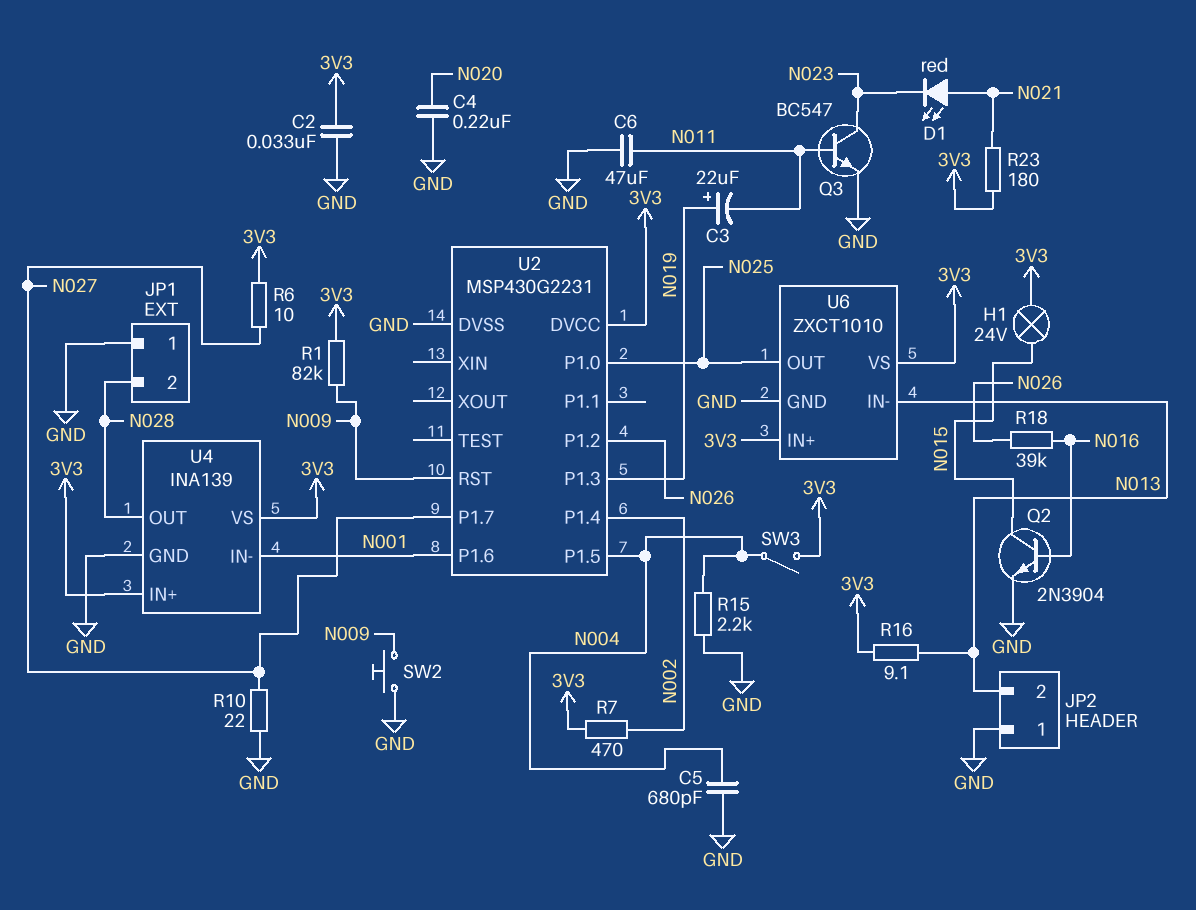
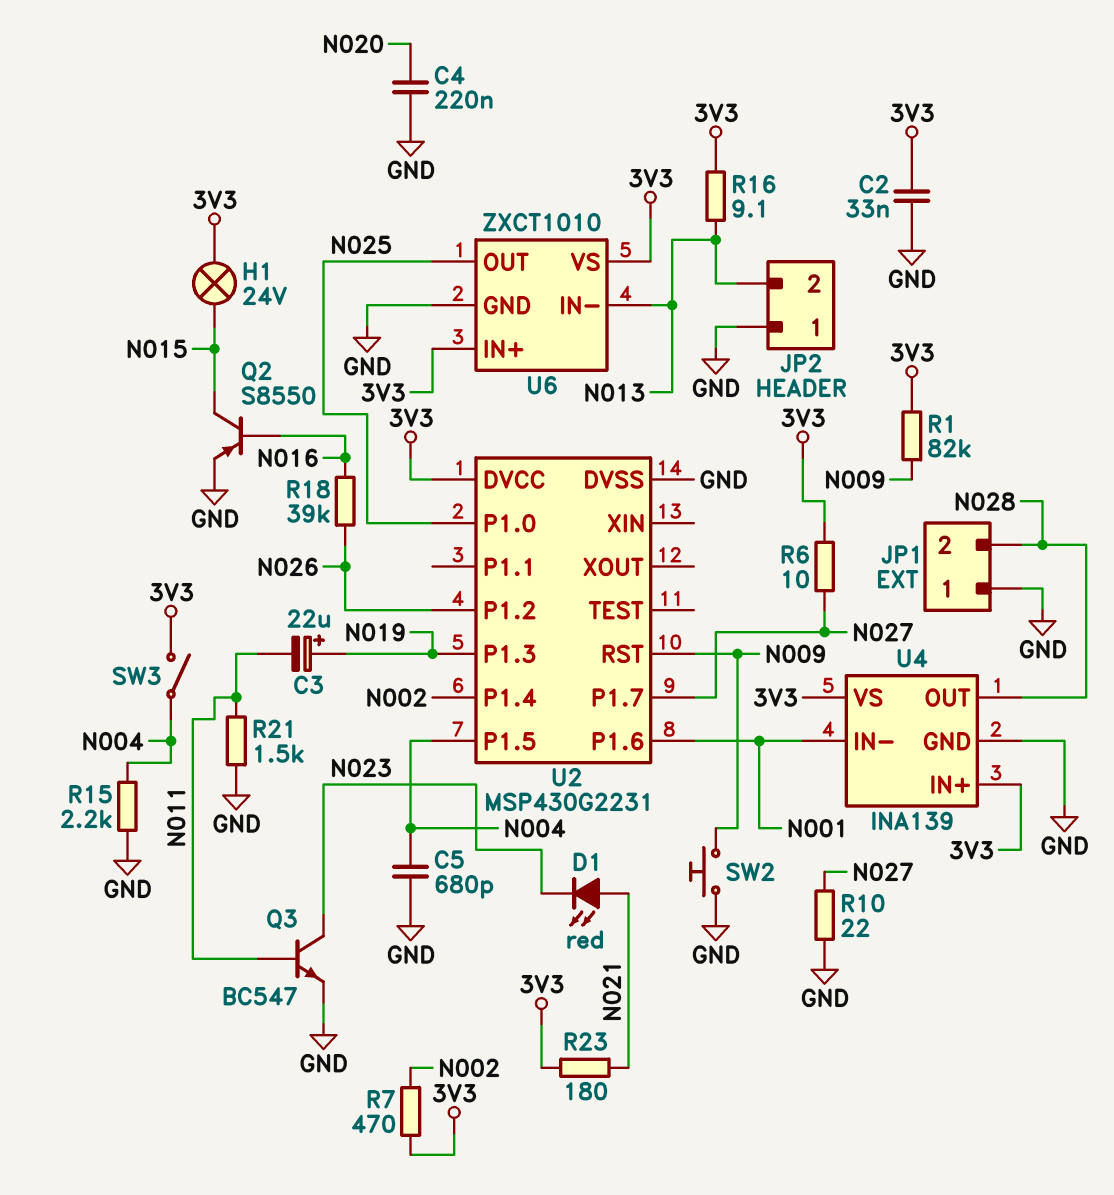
C6: 47uF (GND, N011) -> none
Q2: NPN 2N3904 (B N016, C N015, E GND) -> PNP S8550 (B N016, C N015, E GND)
R21: none -> 1.5k (GND, N011)

